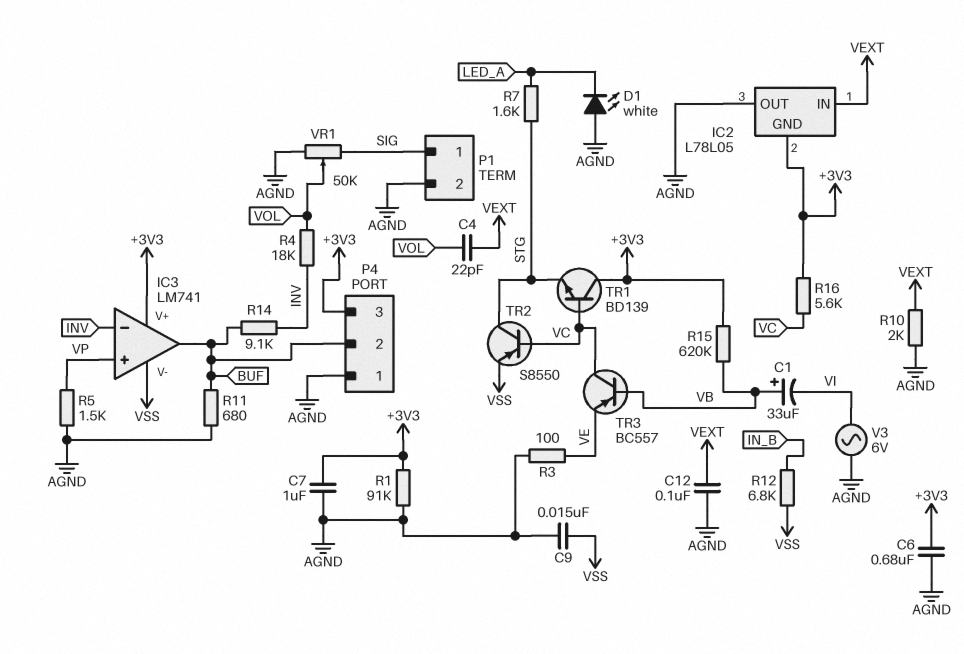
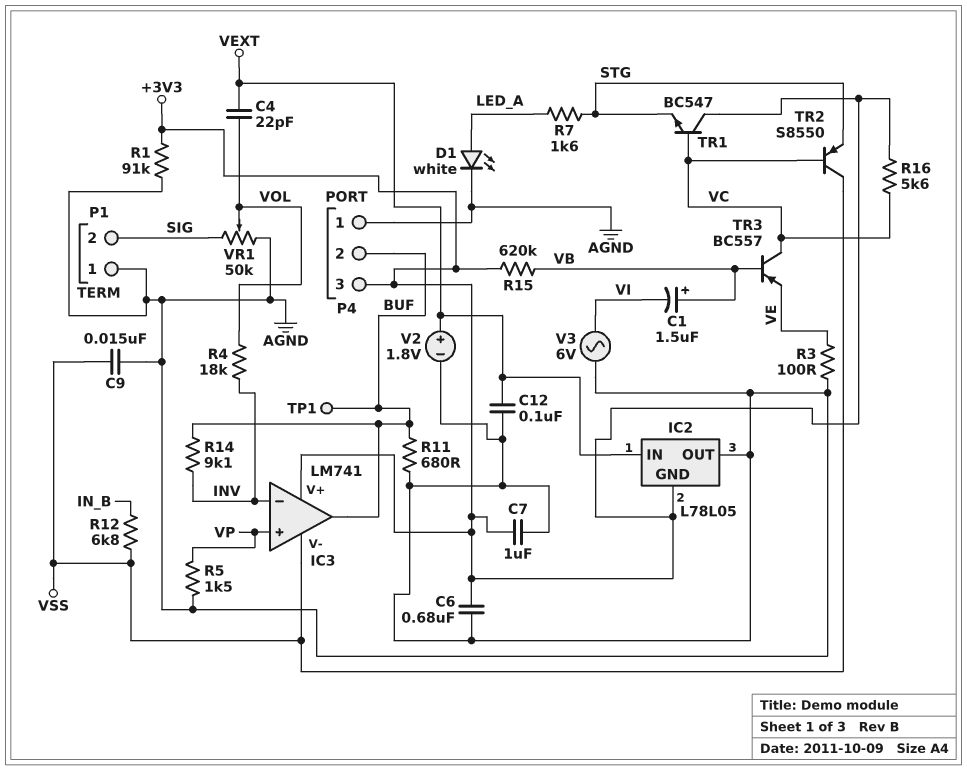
C1: 33uF (plus VB, minus VI) -> 1.5uF (plus VB, minus VI)
D1: LED white (A AGND, K LED_A) -> LED white (A LED_A, K AGND)
P1 pin 1: SIG -> AGND
P1 pin 2: AGND -> SIG
R10: 2k (AGND, VEXT) -> none
TP1: none -> test point (BUF)
TR1: NPN BD139 (B VC, C +3V3, E STG) -> NPN BC547 (B VC, C +3V3, E STG)
TR2: PNP S8550 (B VC, C STG, E VSS) -> PNP S8550 (B VC, C VSS, E STG)
V2: none -> 1.8V (plus VEXT, minus AGND)

